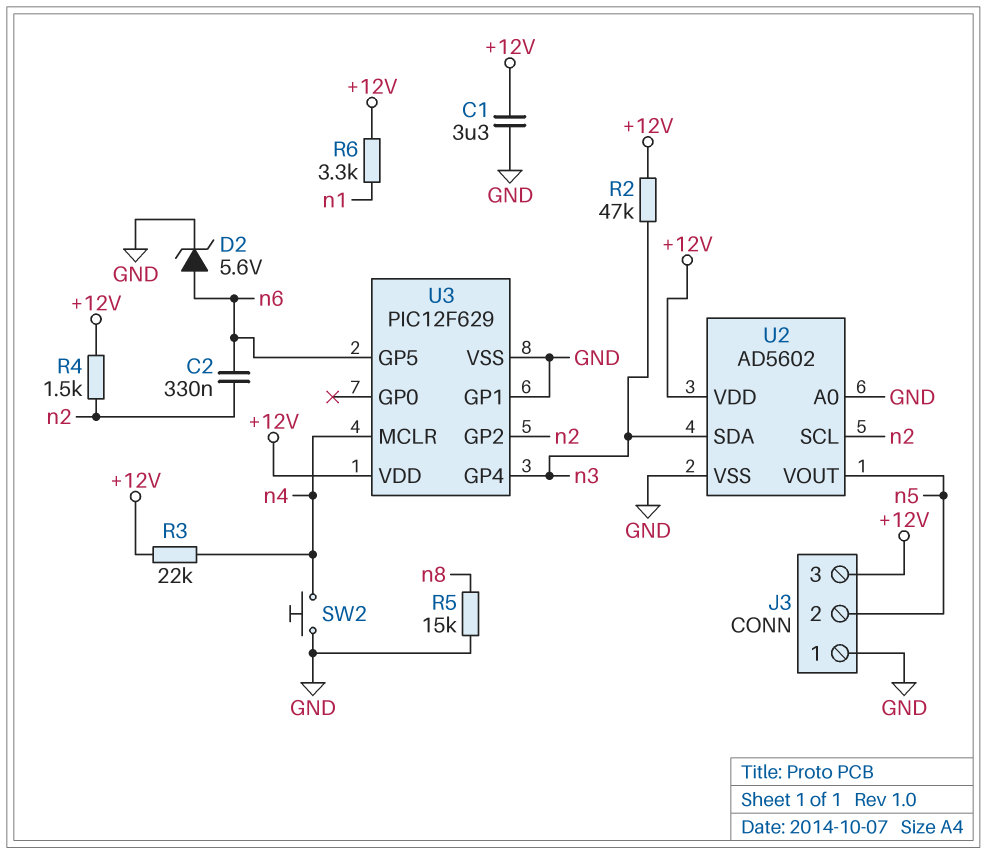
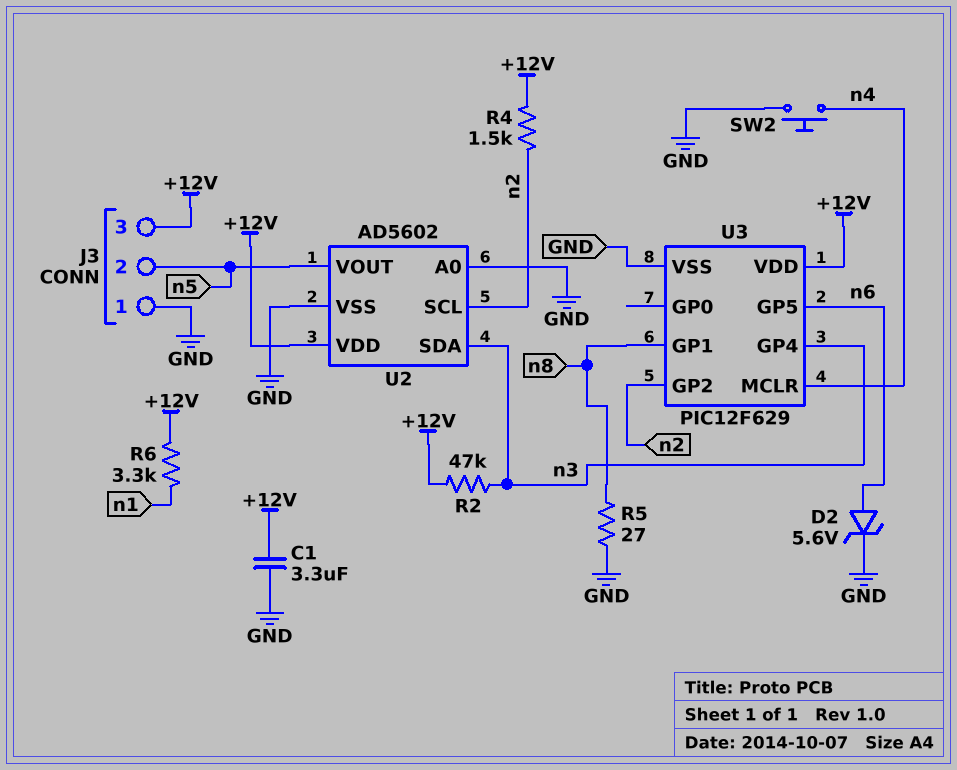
C2: 330nF (n2, n6) -> none
R3: 22k (+12V, n4) -> none
R5: 15k (GND, n8) -> 27 (GND, n8)
U3 pin GP1: GND -> n8

